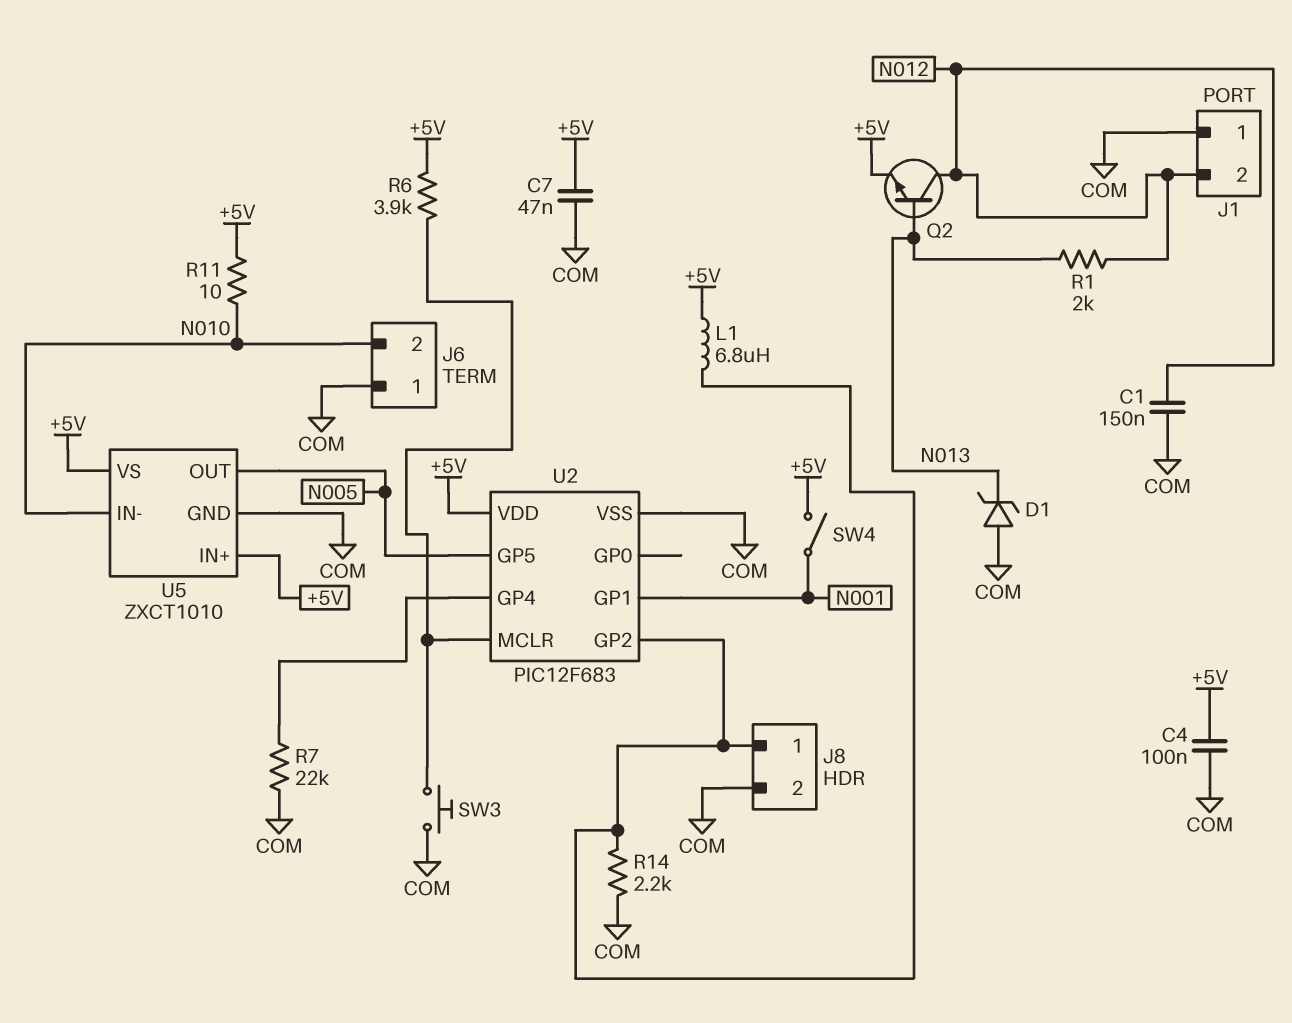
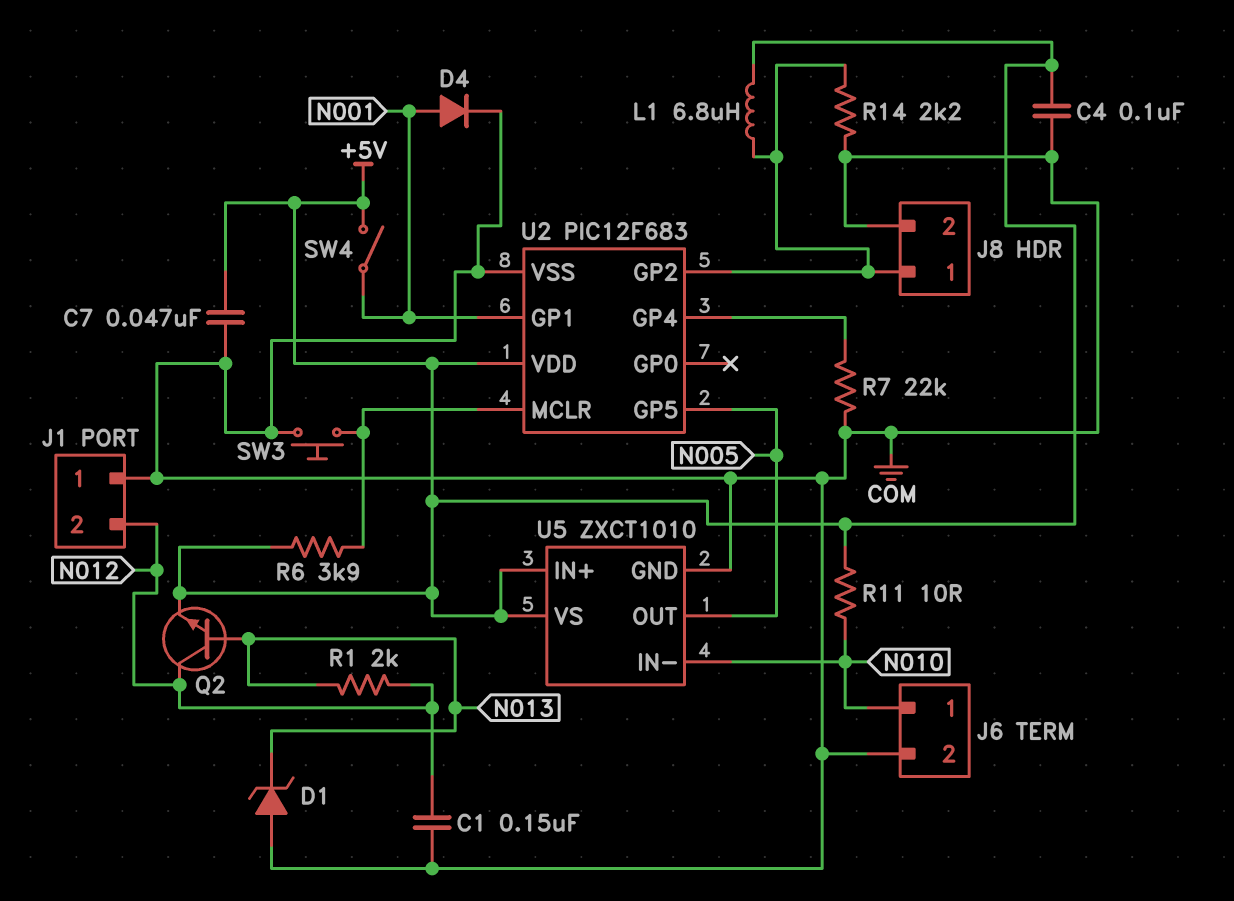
D4: none -> diode (A N001, K COM)
J6 pin 1: COM -> N010
J6 pin 2: N010 -> COM

